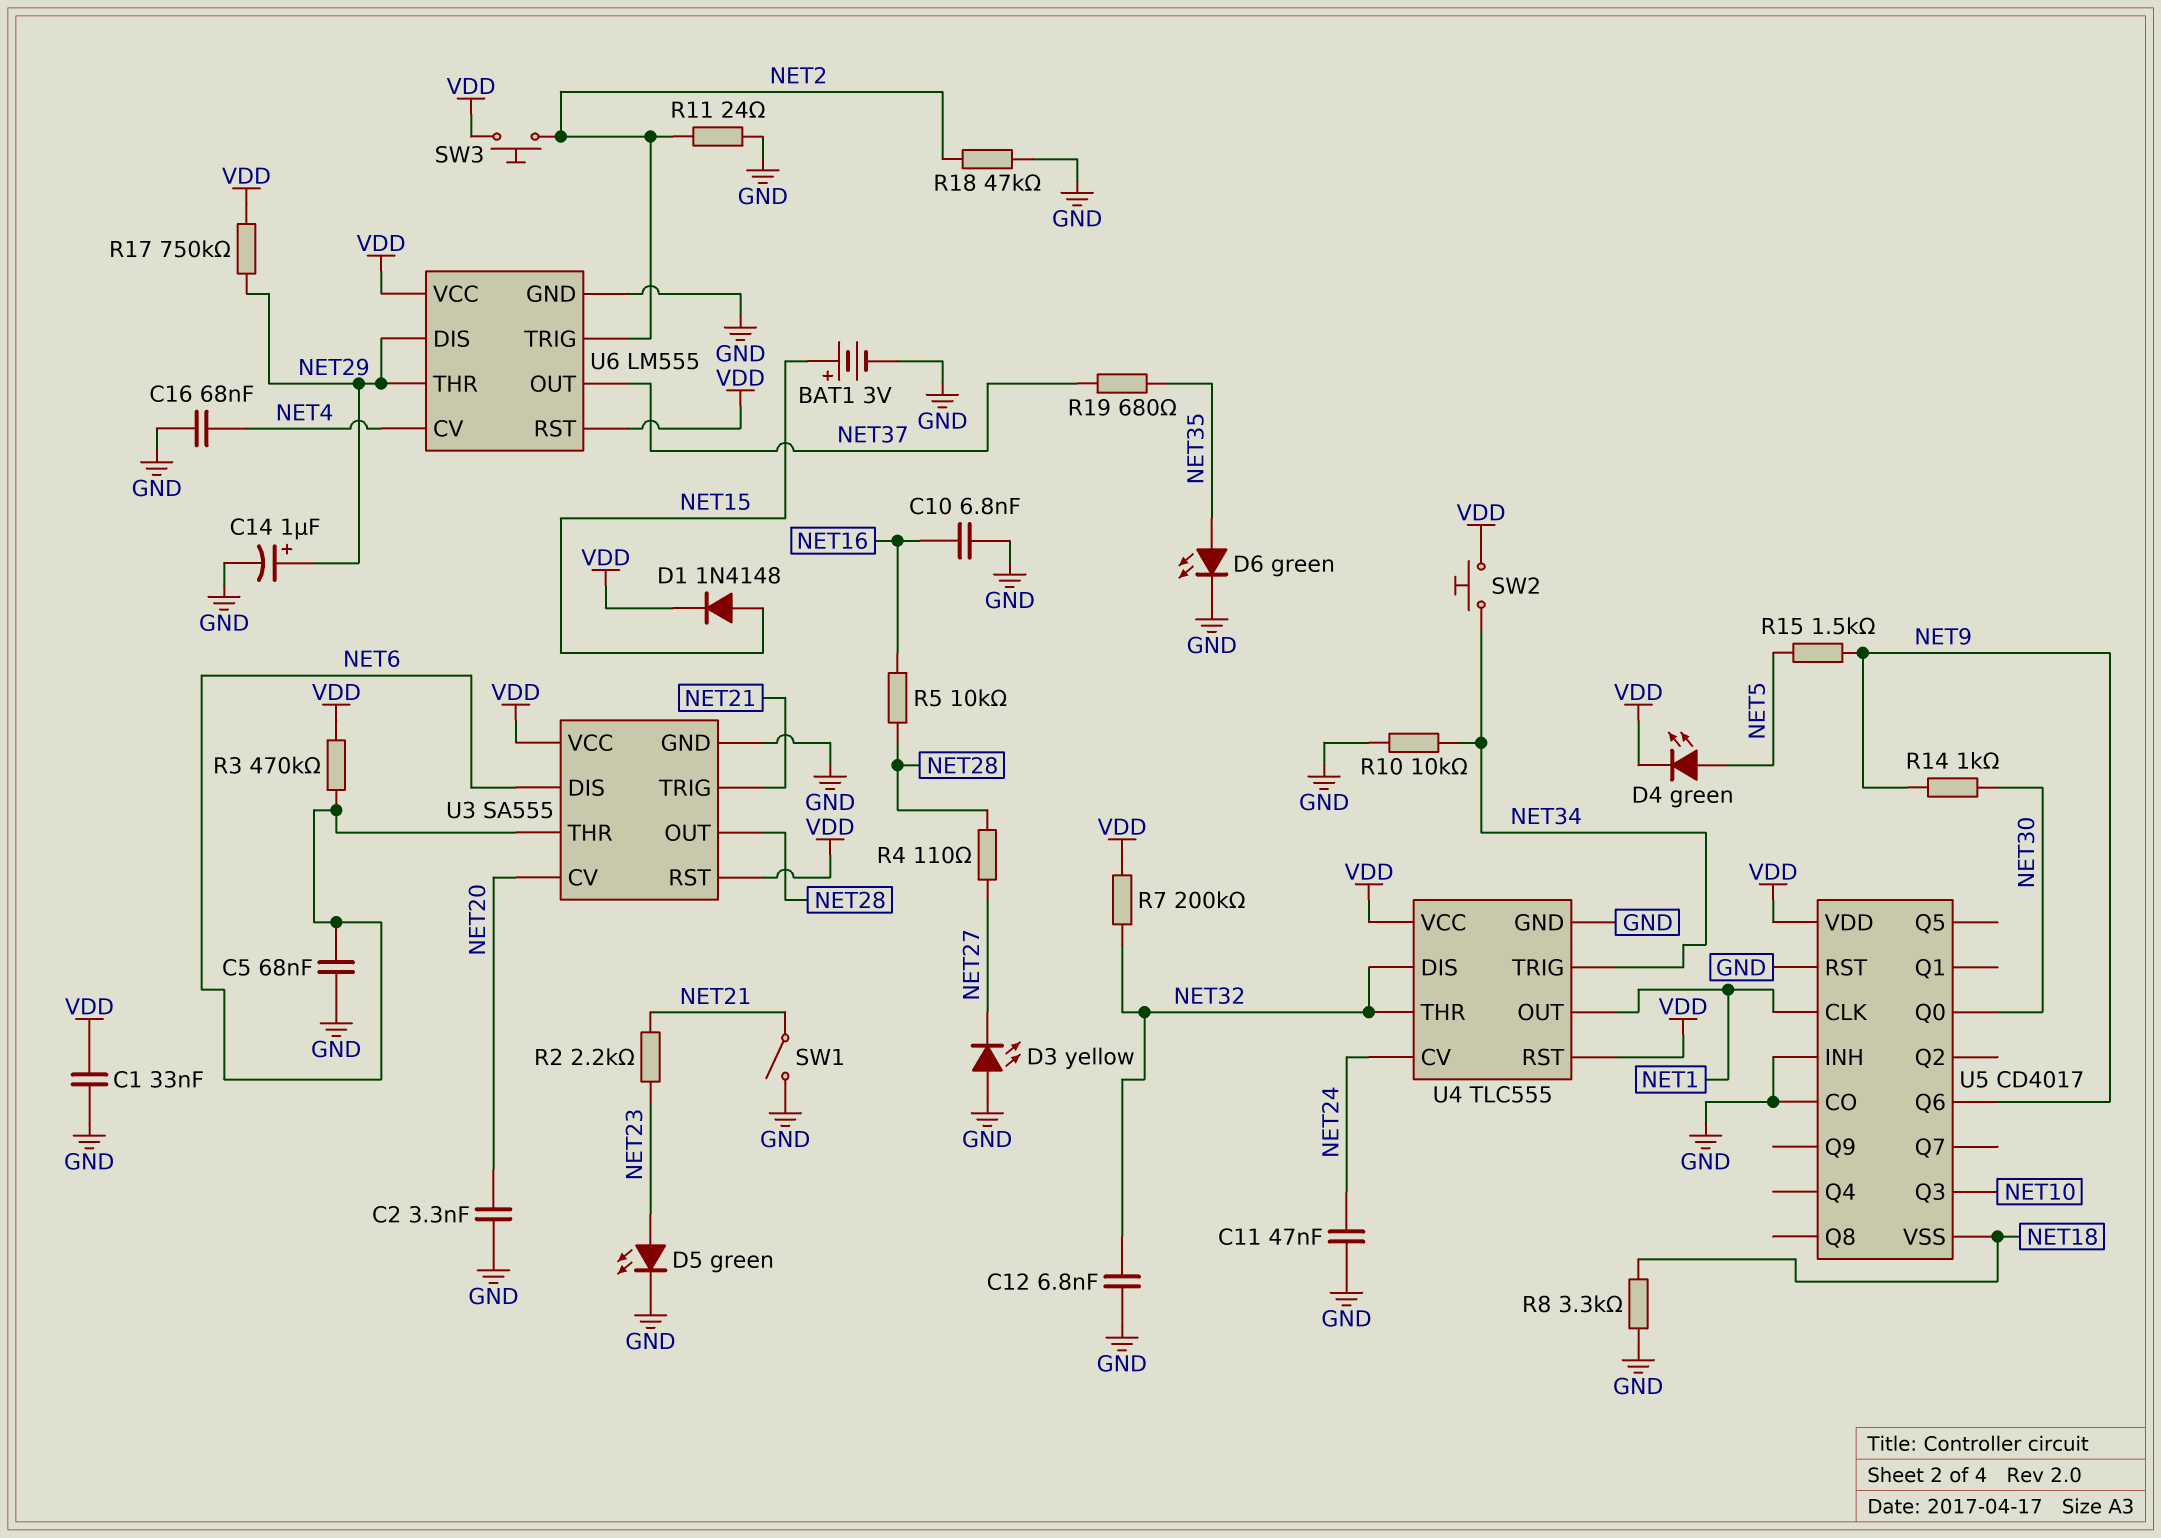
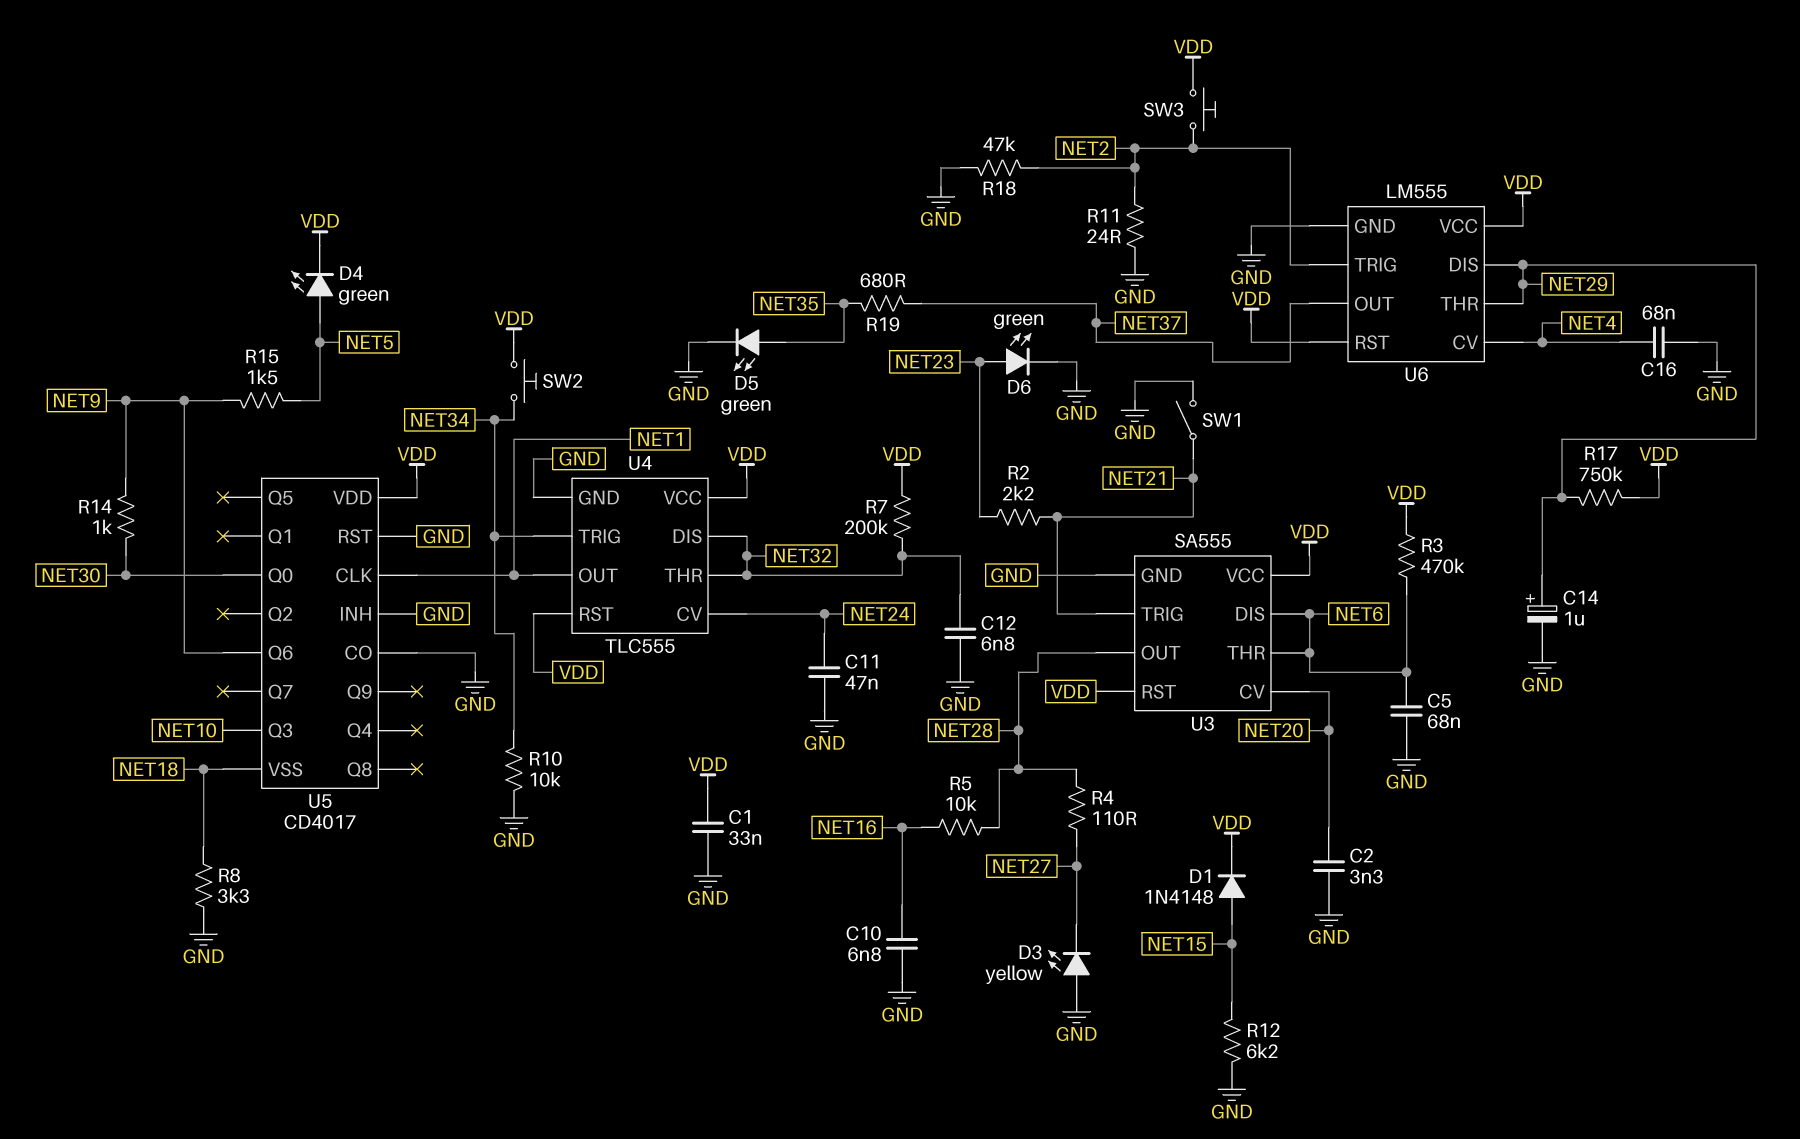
BAT1: 3V (plus NET15, minus GND) -> none
D5: LED green (A NET23, K GND) -> LED green (A NET35, K GND)
D6: LED green (A NET35, K GND) -> LED green (A NET23, K GND)
R12: none -> 6.2k (GND, NET15)

